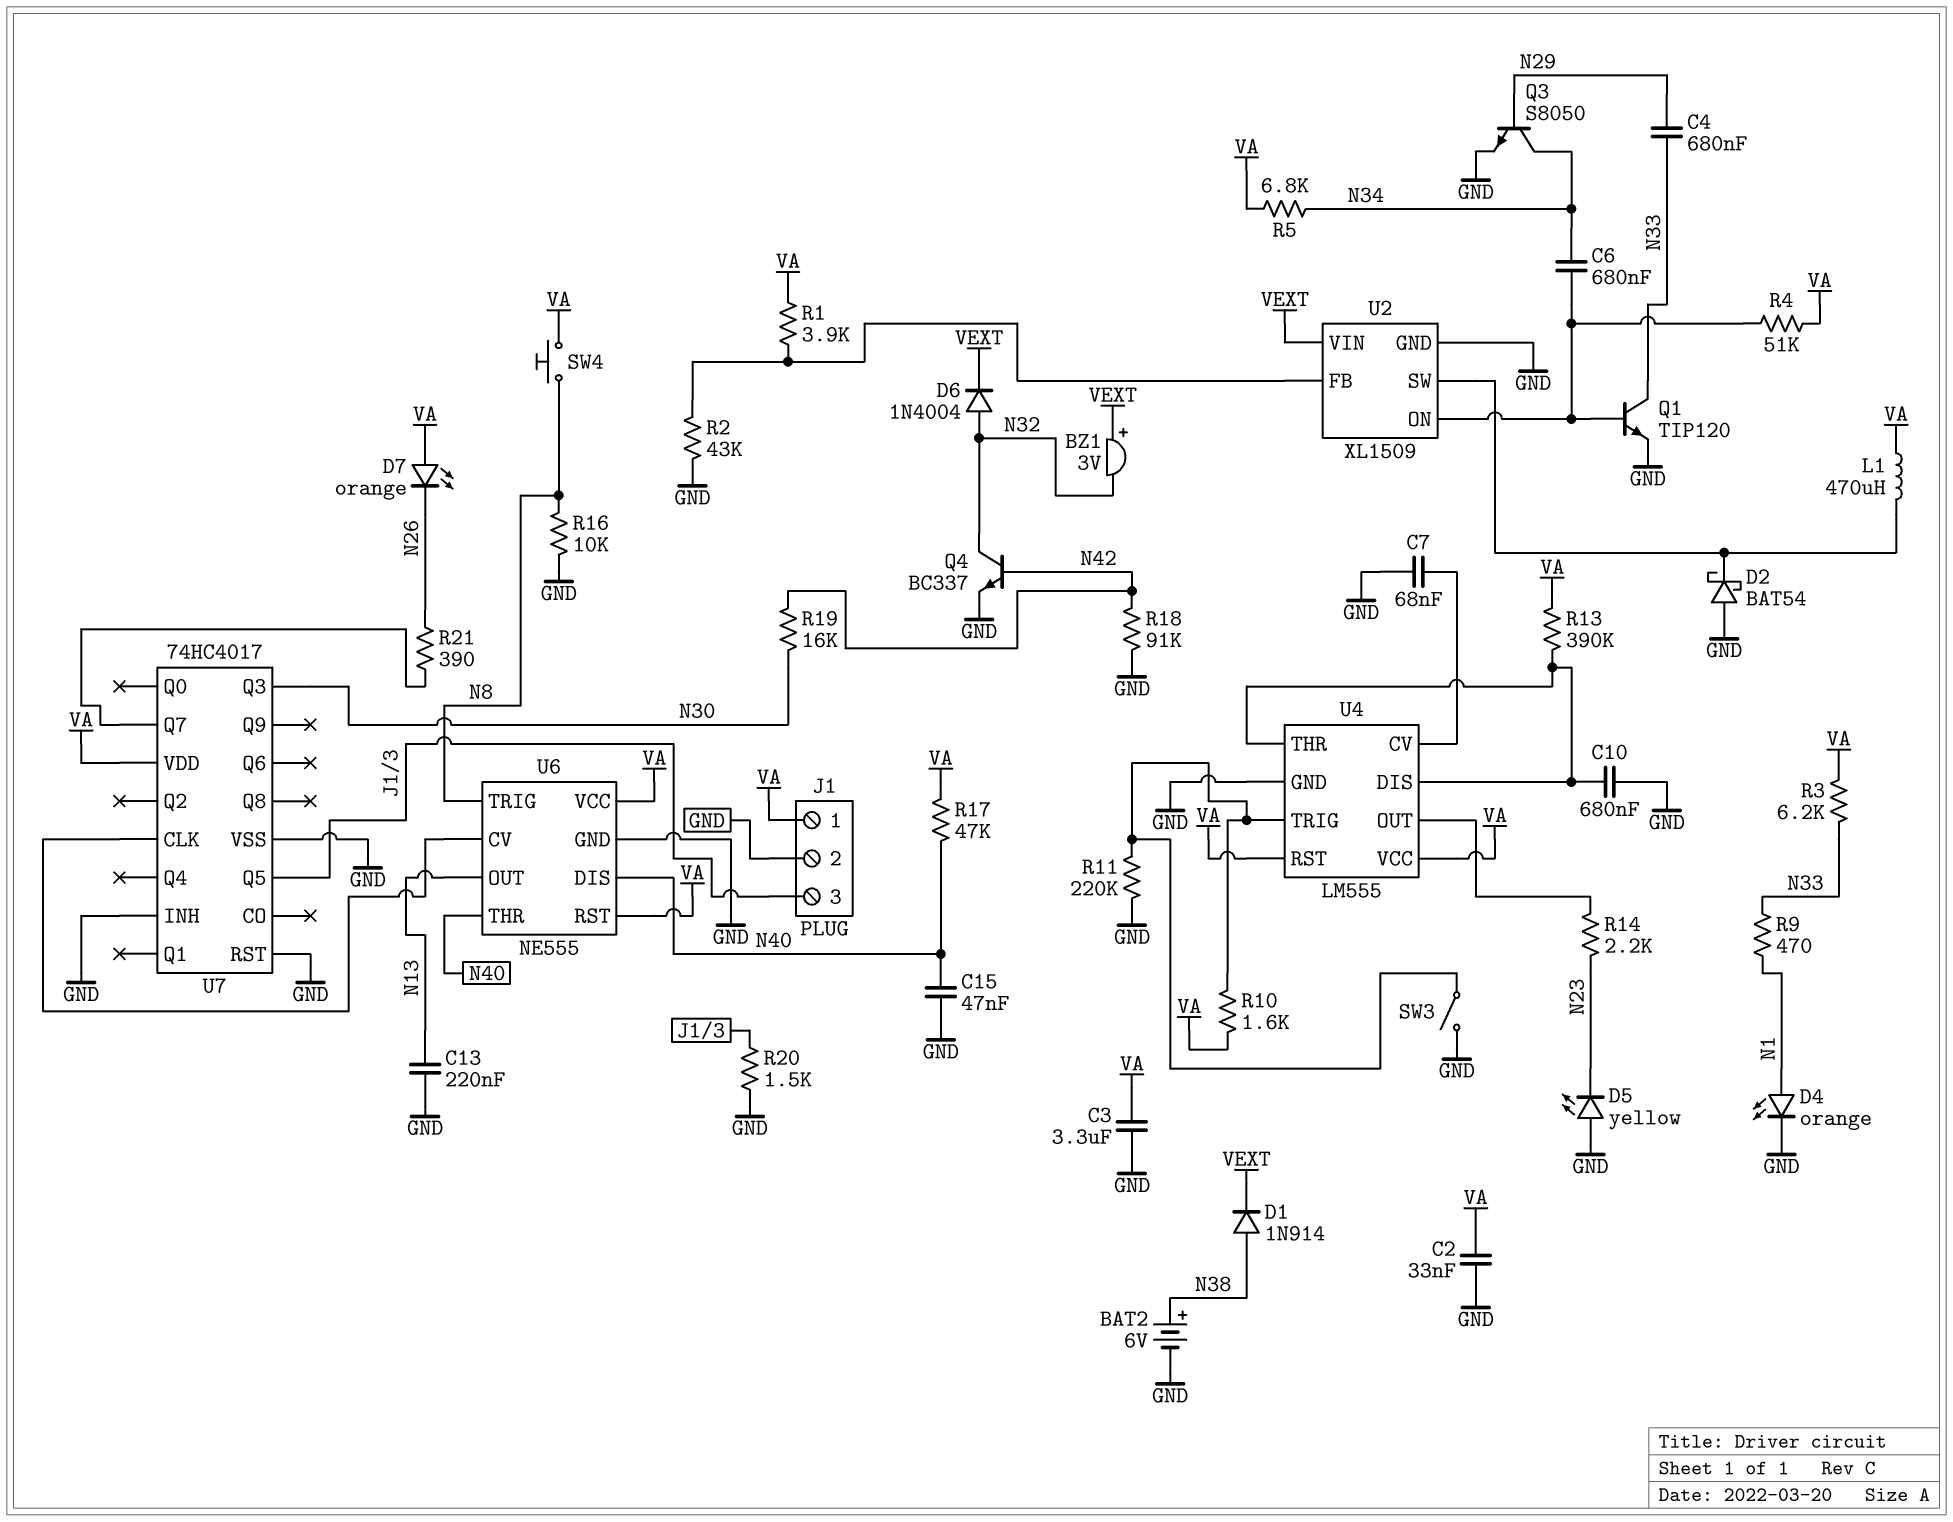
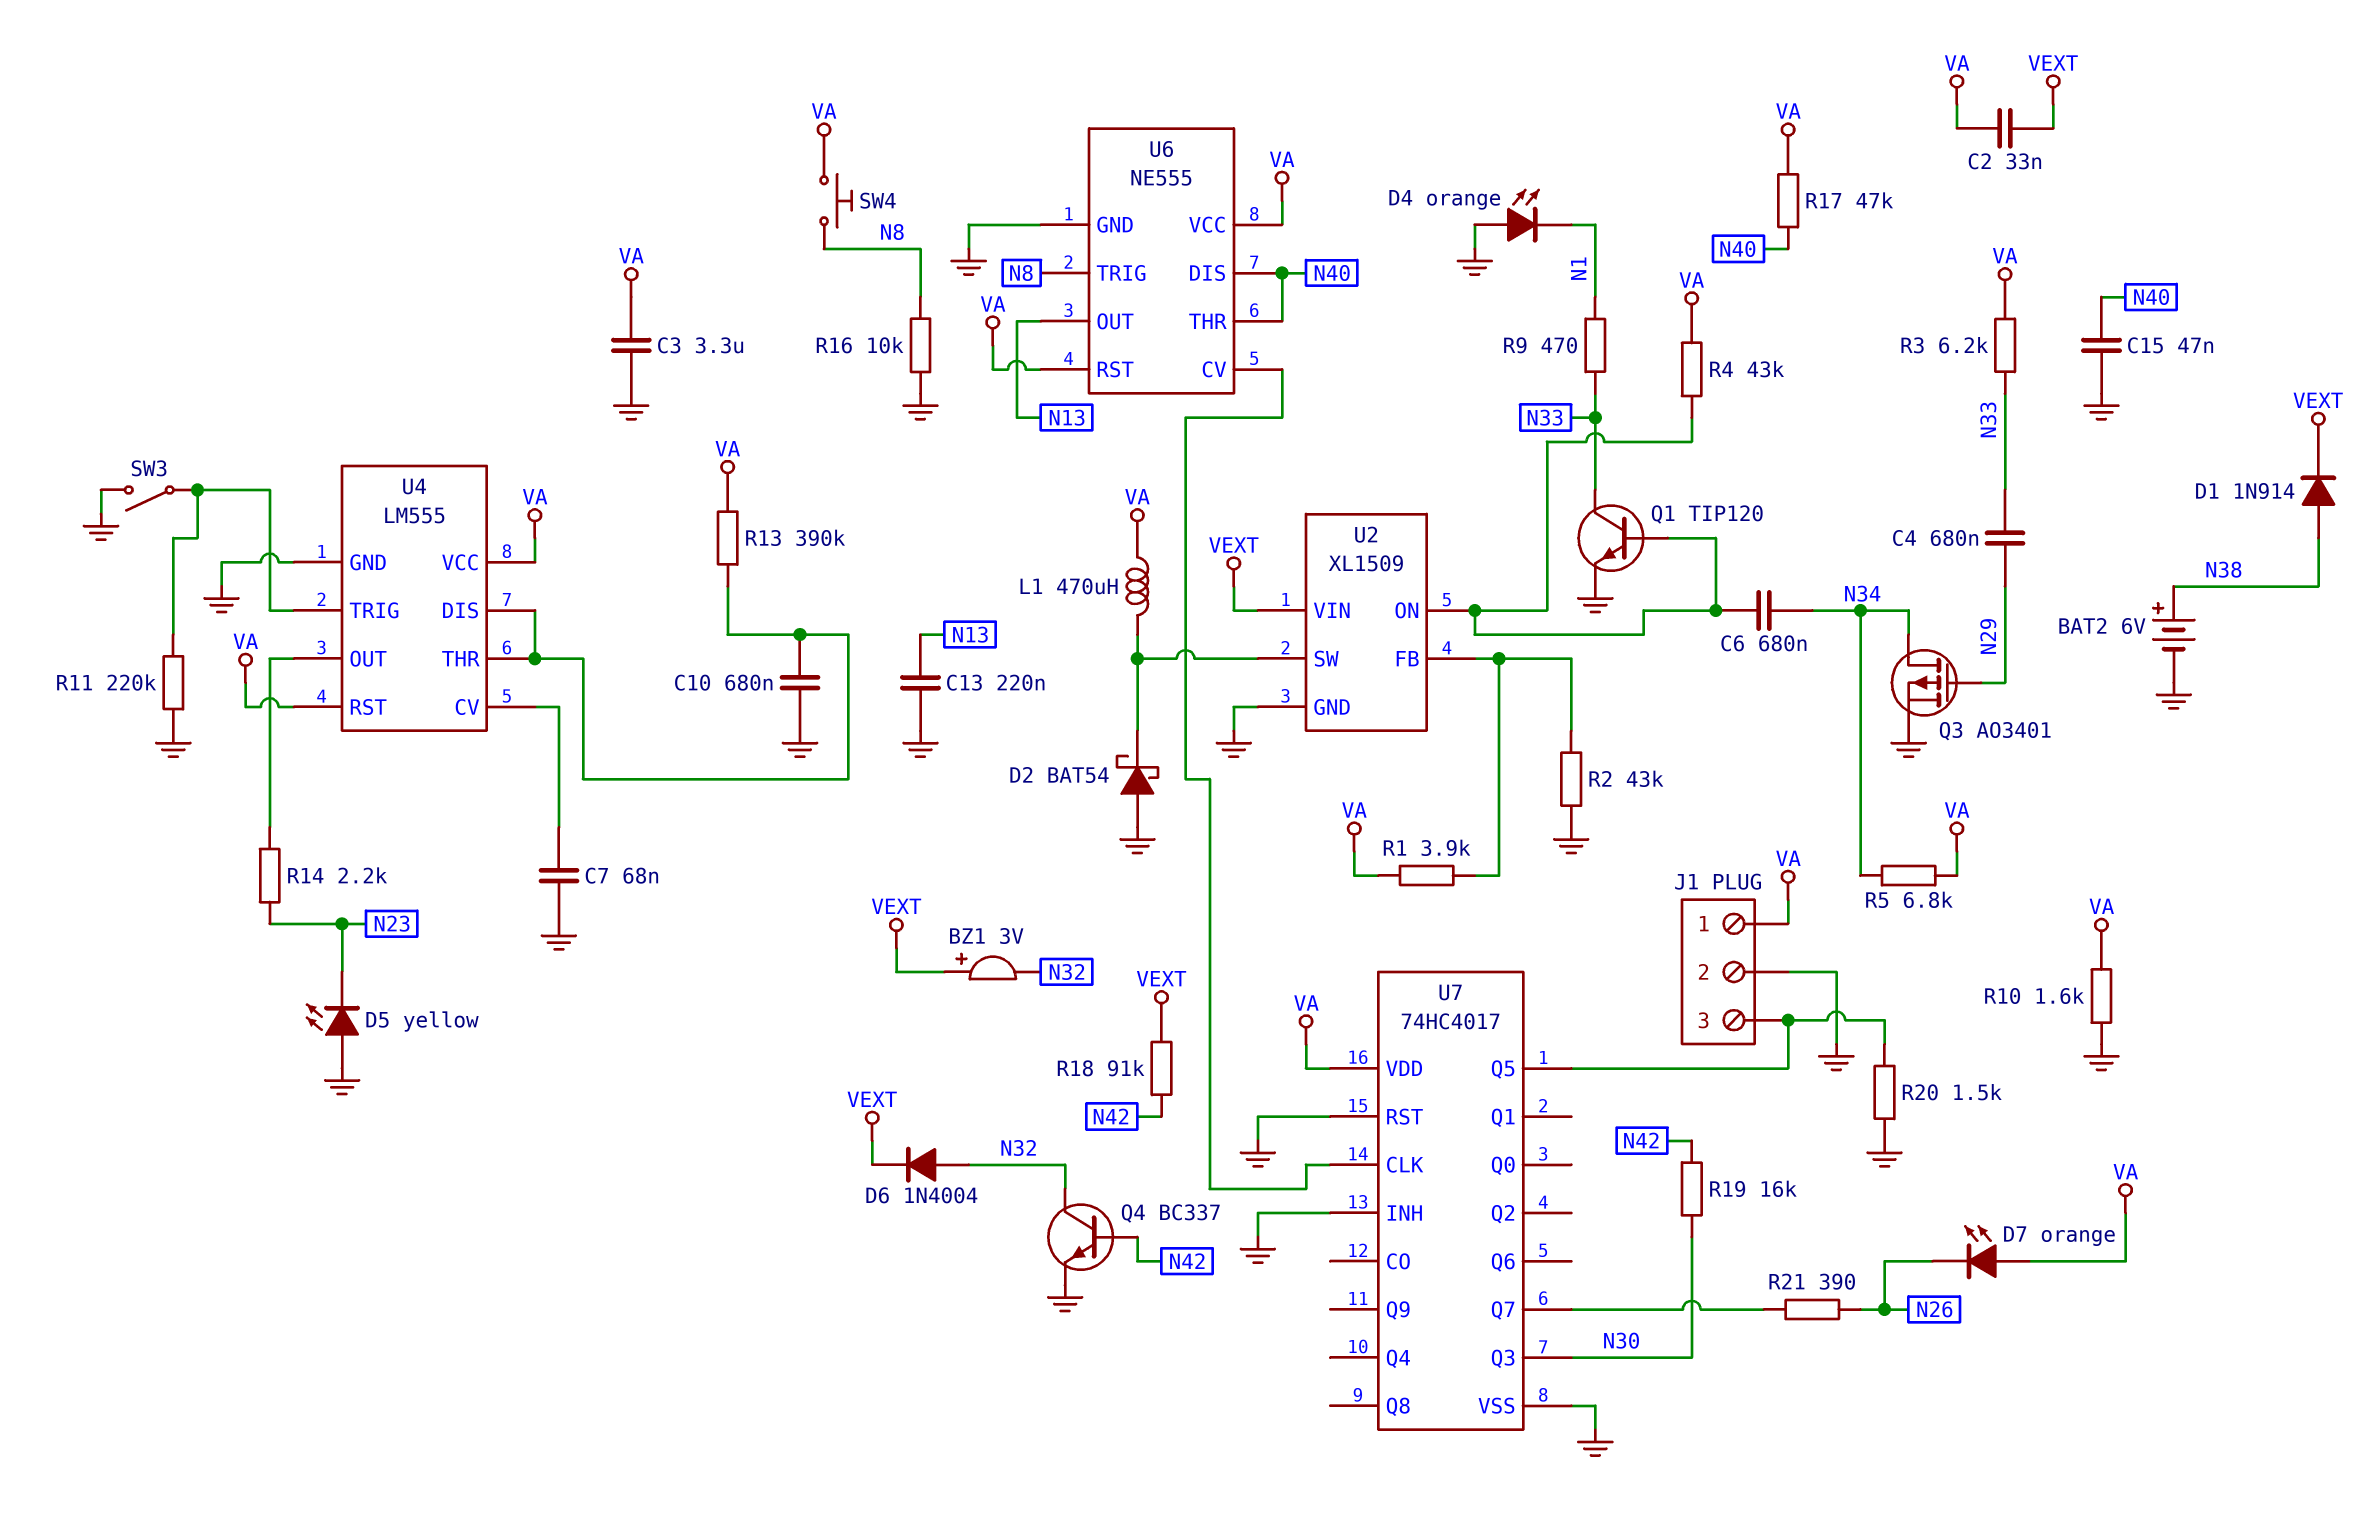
C2: 33nF (GND, VA) -> 33nF (VA, VEXT)
D4: LED orange (A N1, K GND) -> LED orange (A GND, K N1)
Q3: NPN S8050 (B N29, C N34, E GND) -> PMOS AO3401 (G N29, D N34, S GND)
R4: 51k (U2/ON, VA) -> 43k (U2/ON, VA)
R10: 1.6k (U4/TRIG, VA) -> 1.6k (GND, VA)
R18: 91k (GND, N42) -> 91k (N42, VEXT)

